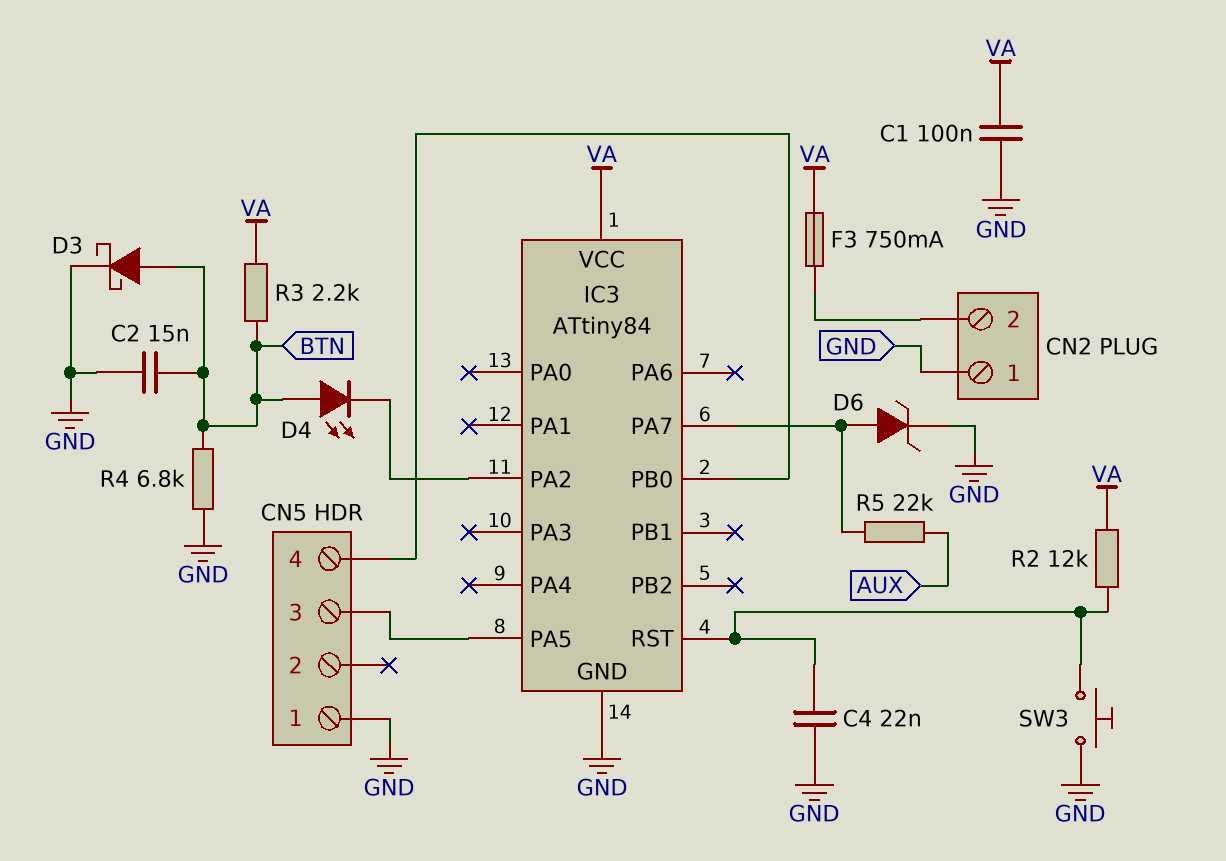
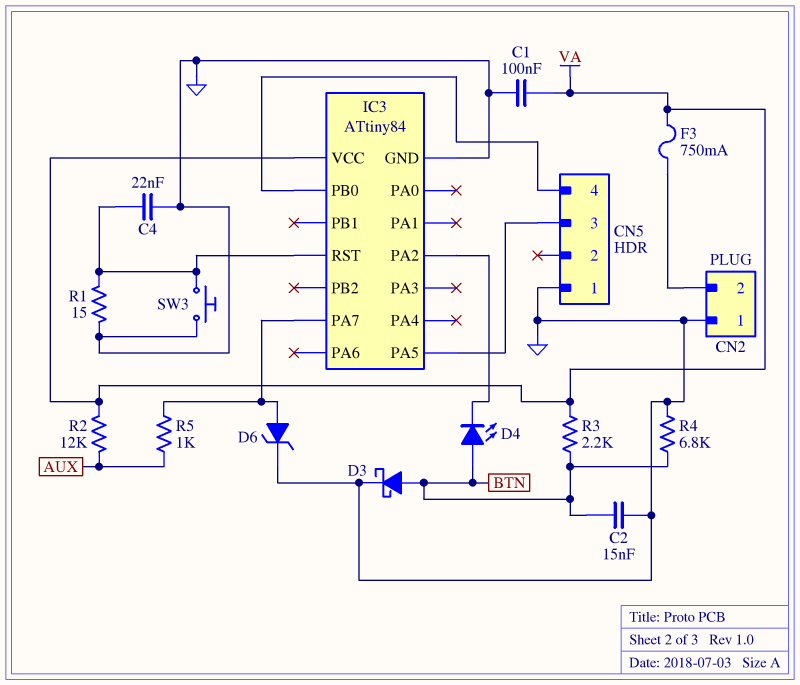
R1: none -> 15 (GND, IC3/RST)
R2: 12k (IC3/RST, VA) -> 12k (AUX, VA)
R5: 22k (AUX, IC3/PA7) -> 1k (AUX, IC3/PA7)

